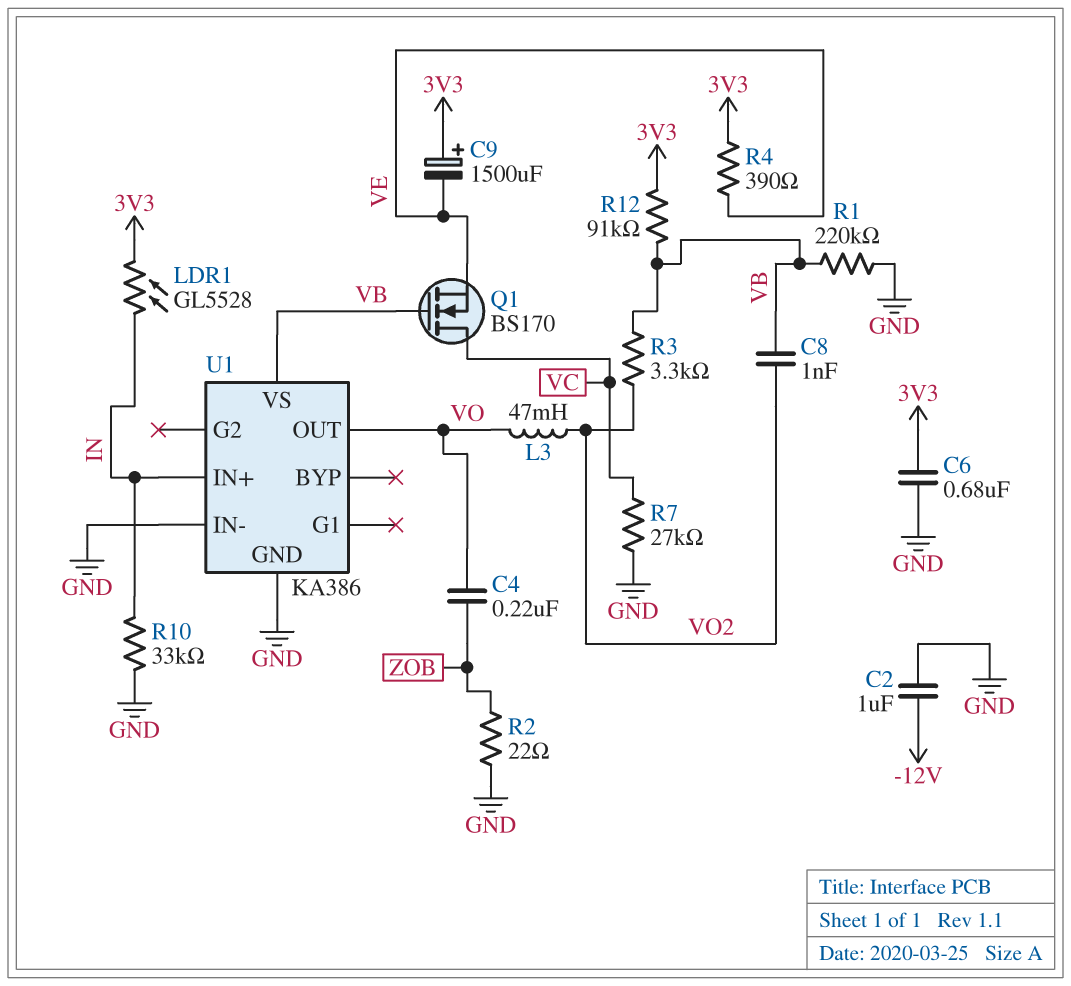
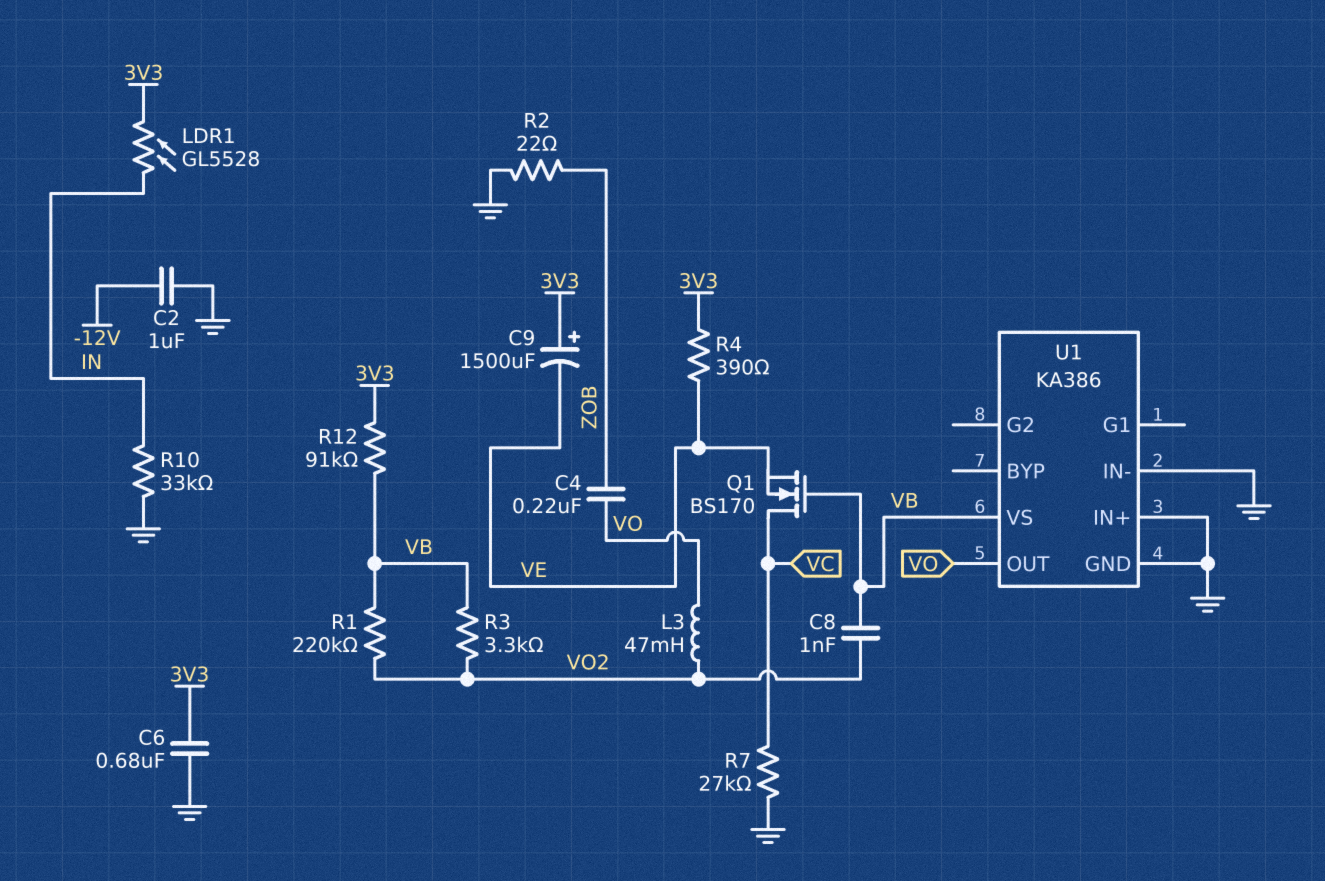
R1: 220k (GND, VB) -> 220k (VB, VO2)
U1 pin IN+: IN -> GND

